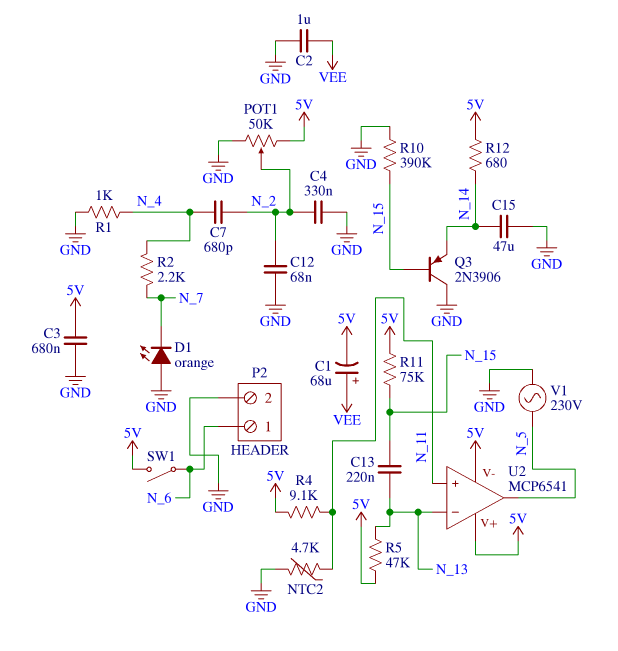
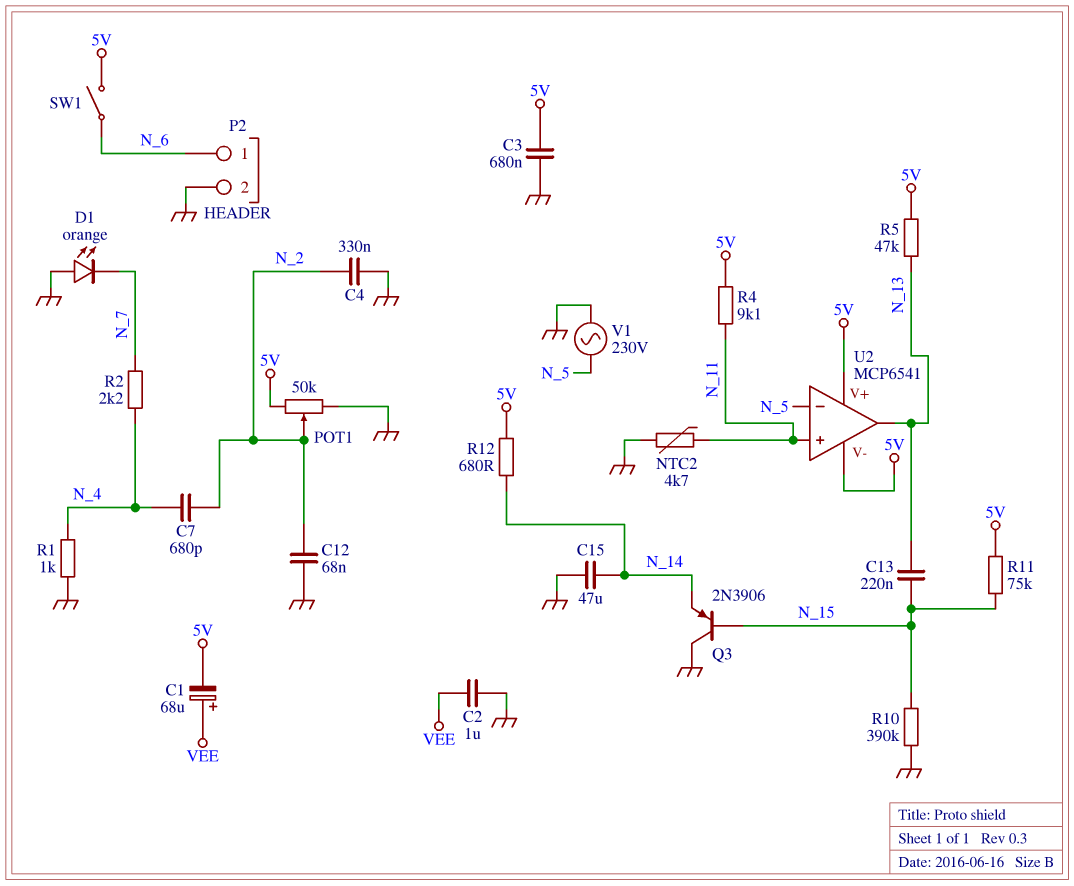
U2 pin in-: N_13 -> N_5
U2 pin out: N_5 -> N_13

